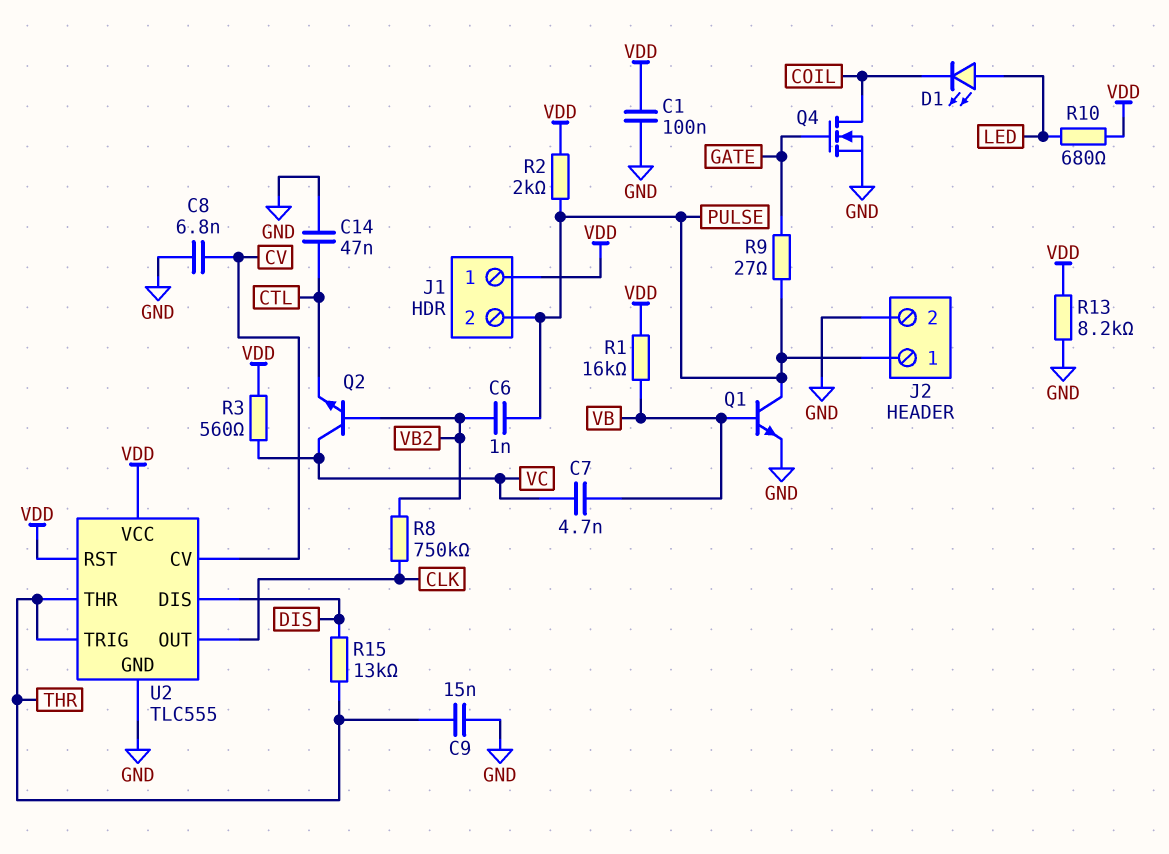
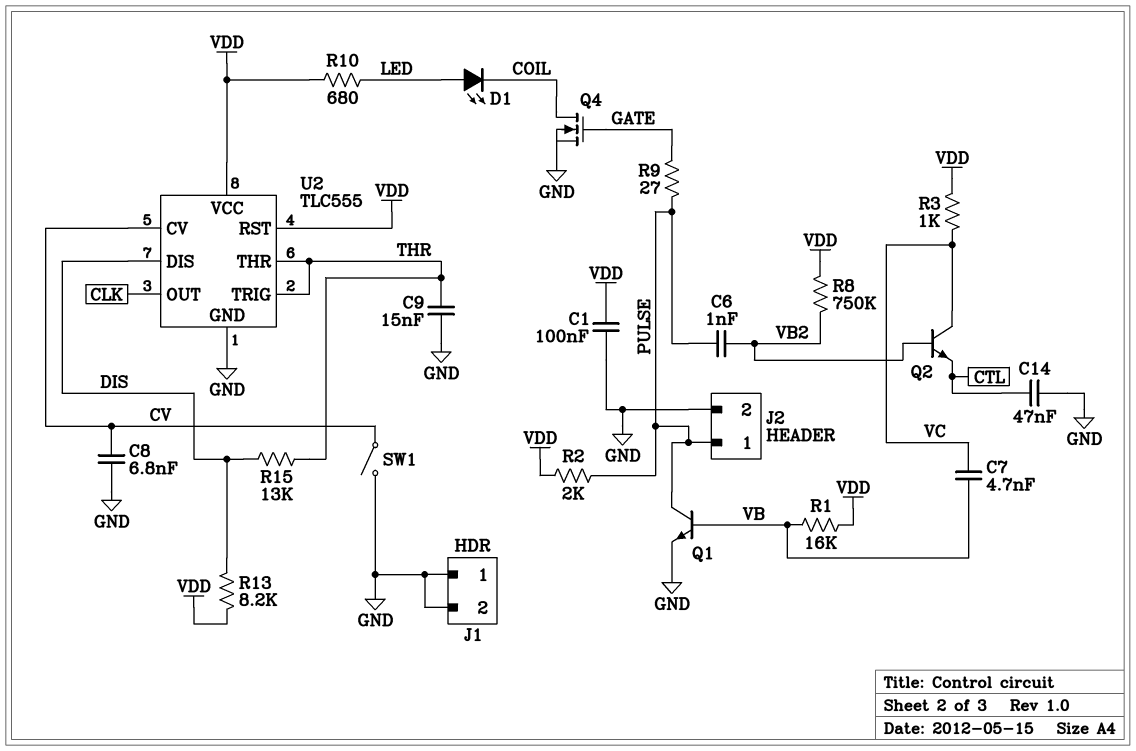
J1 pin 1: VDD -> GND
J1 pin 2: PULSE -> GND
R3: 560 (VC, VDD) -> 1k (VC, VDD)
R8: 750k (CLK, VB2) -> 750k (VB2, VDD)
R13: 8.2k (GND, VDD) -> 8.2k (DIS, VDD)
SW1: none -> switch (CV, GND)

